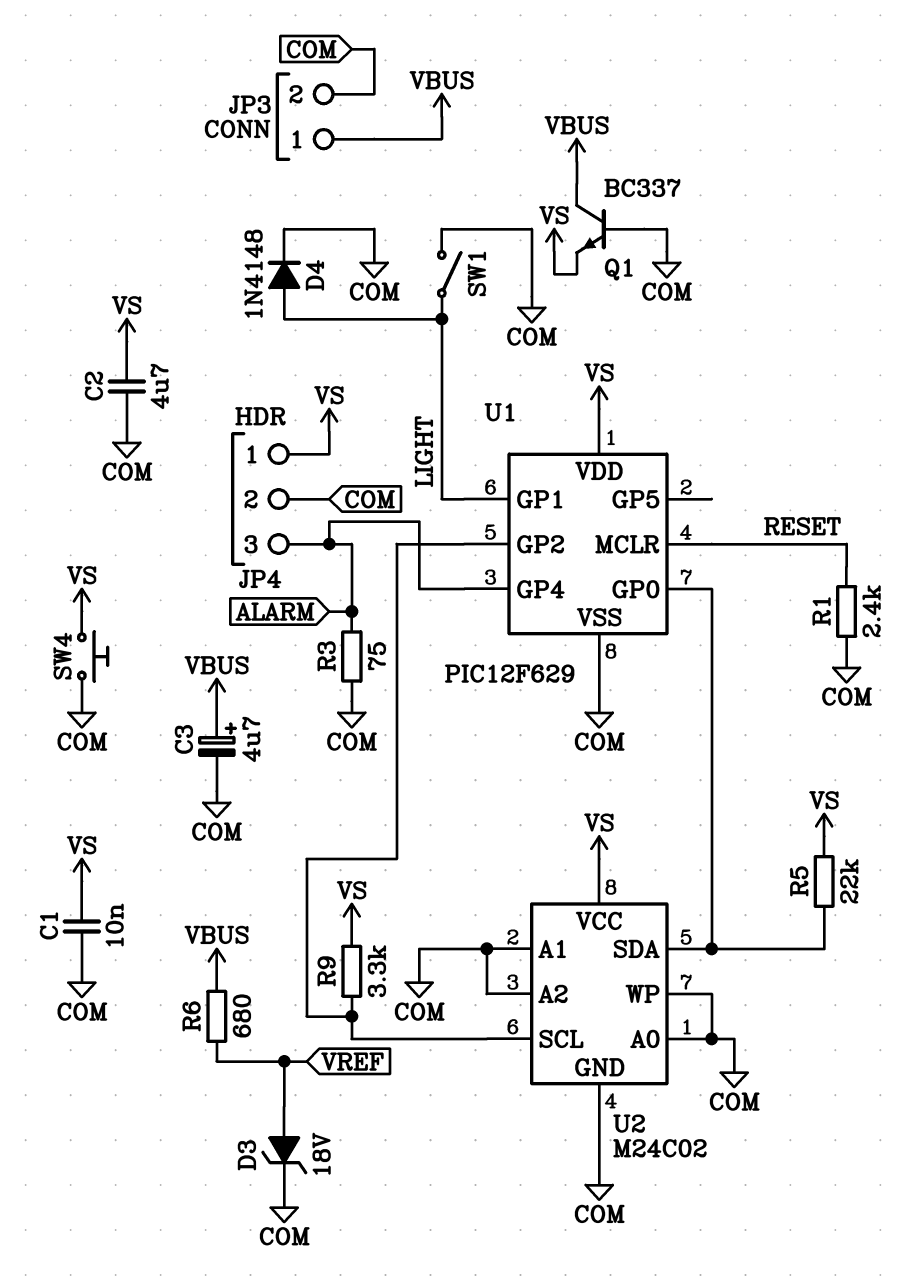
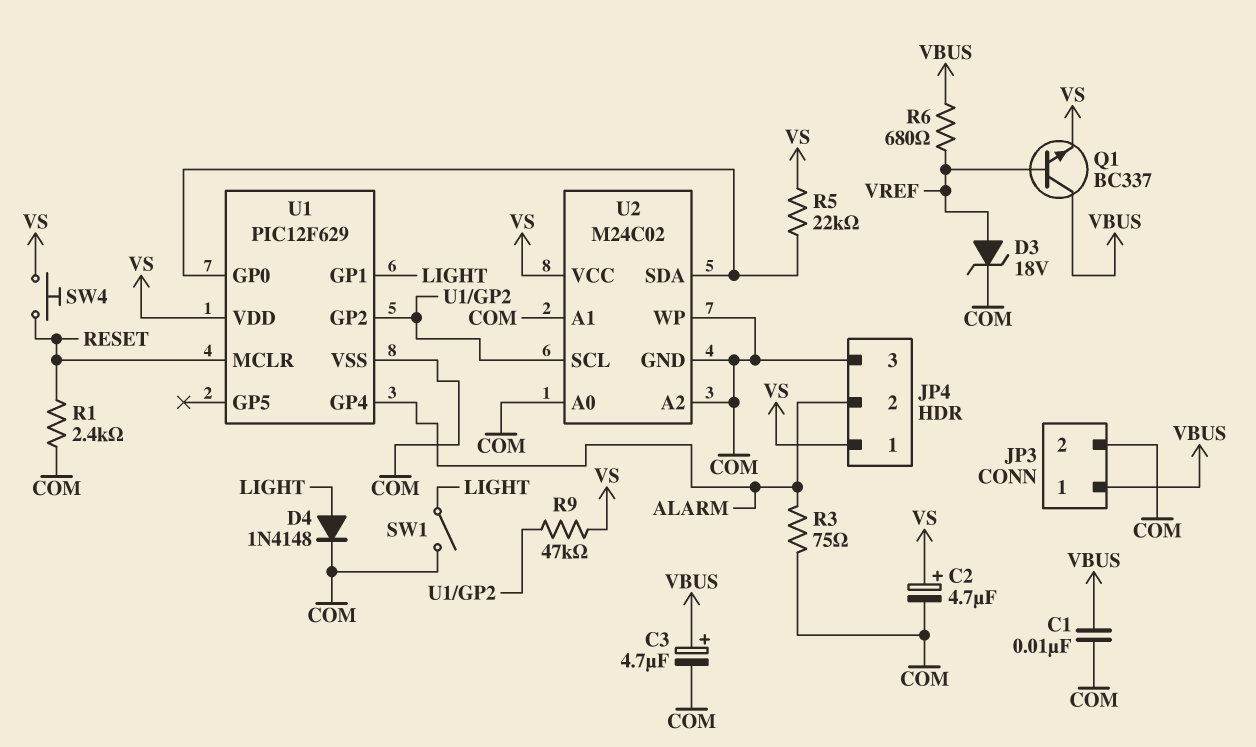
C1: 10nF (COM, VS) -> 10nF (COM, VBUS)
C2: 4.7uF (COM, VS) -> 4.7uF (plus VS, minus COM)
JP4 pin 2: COM -> ALARM
JP4 pin 3: ALARM -> COM
Q1: NPN BC337 (B COM, C VBUS, E VS) -> NPN BC337 (B VREF, C VBUS, E VS)
R9: 3.3k (U1/GP2, VS) -> 47k (U1/GP2, VS)
SW4: button (COM, VS) -> button (RESET, VS)

